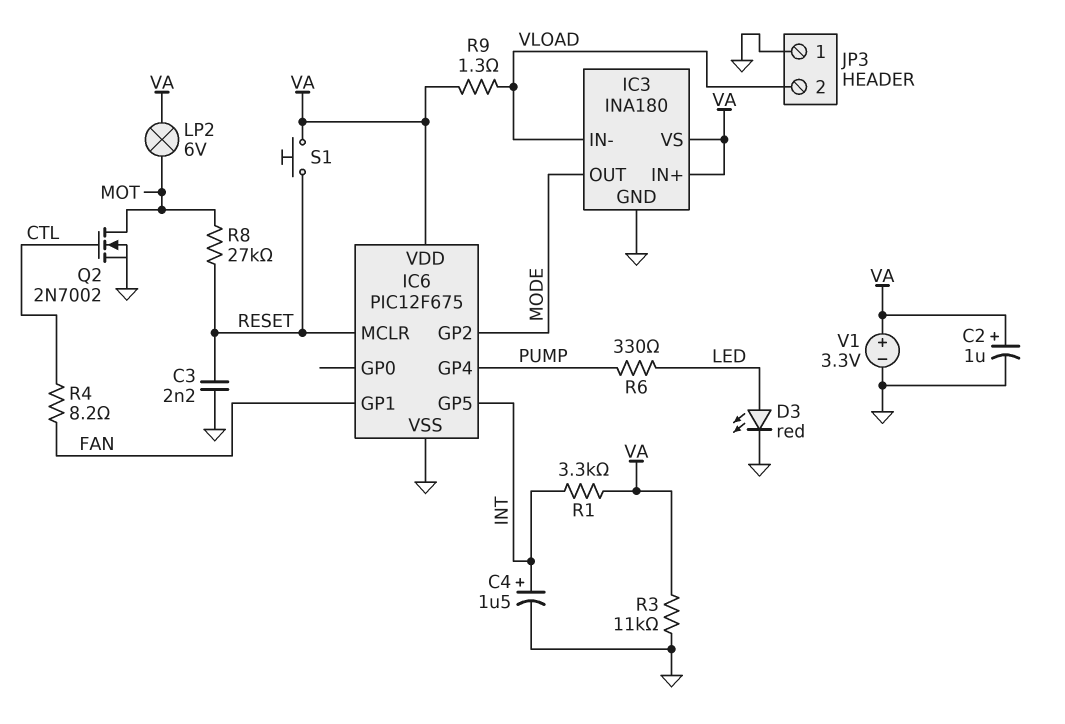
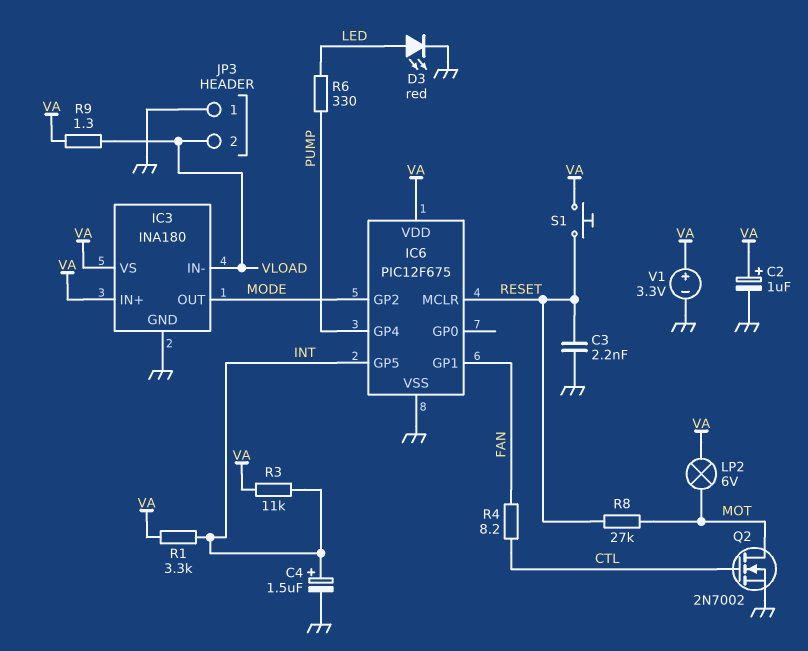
R3: 11k (GND, VA) -> 11k (INT, VA)

